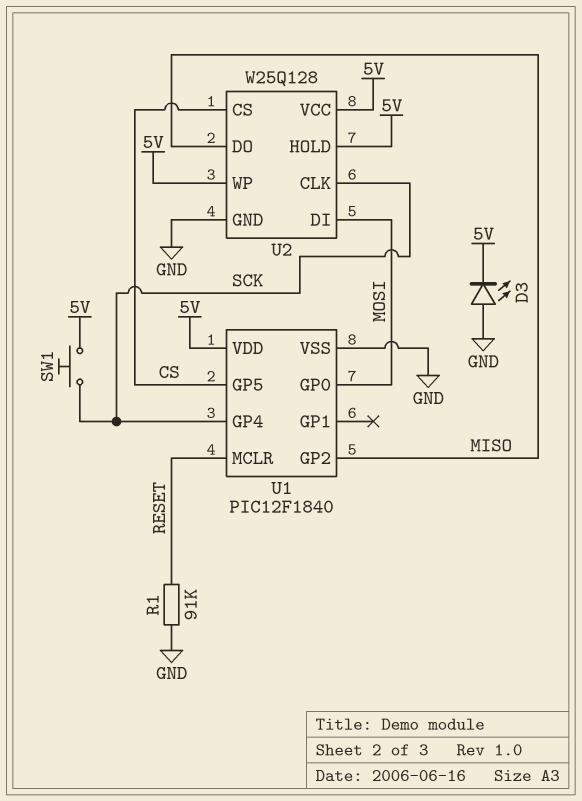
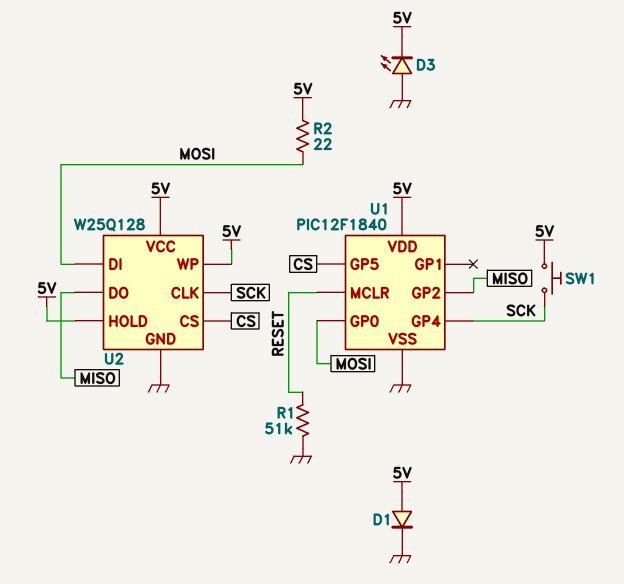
D1: none -> diode (A 5V, K GND)
R1: 91k (GND, RESET) -> 51k (GND, RESET)
R2: none -> 22 (5V, MOSI)

